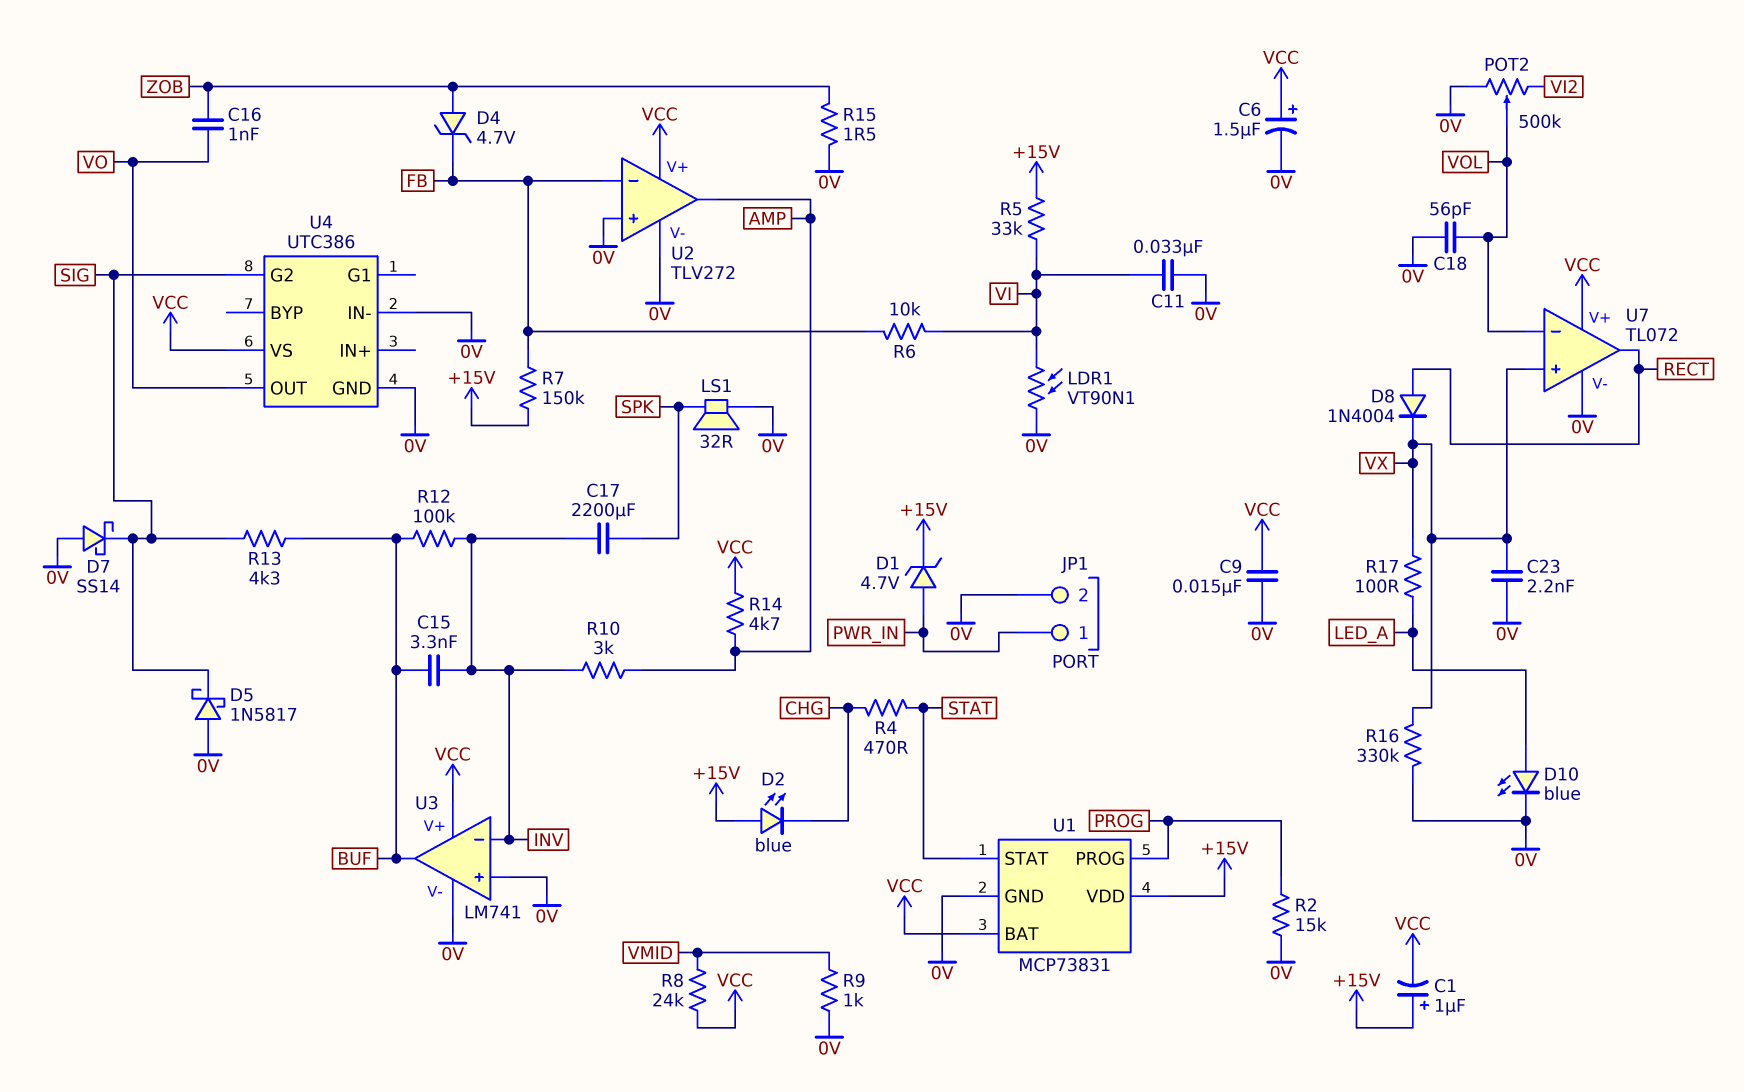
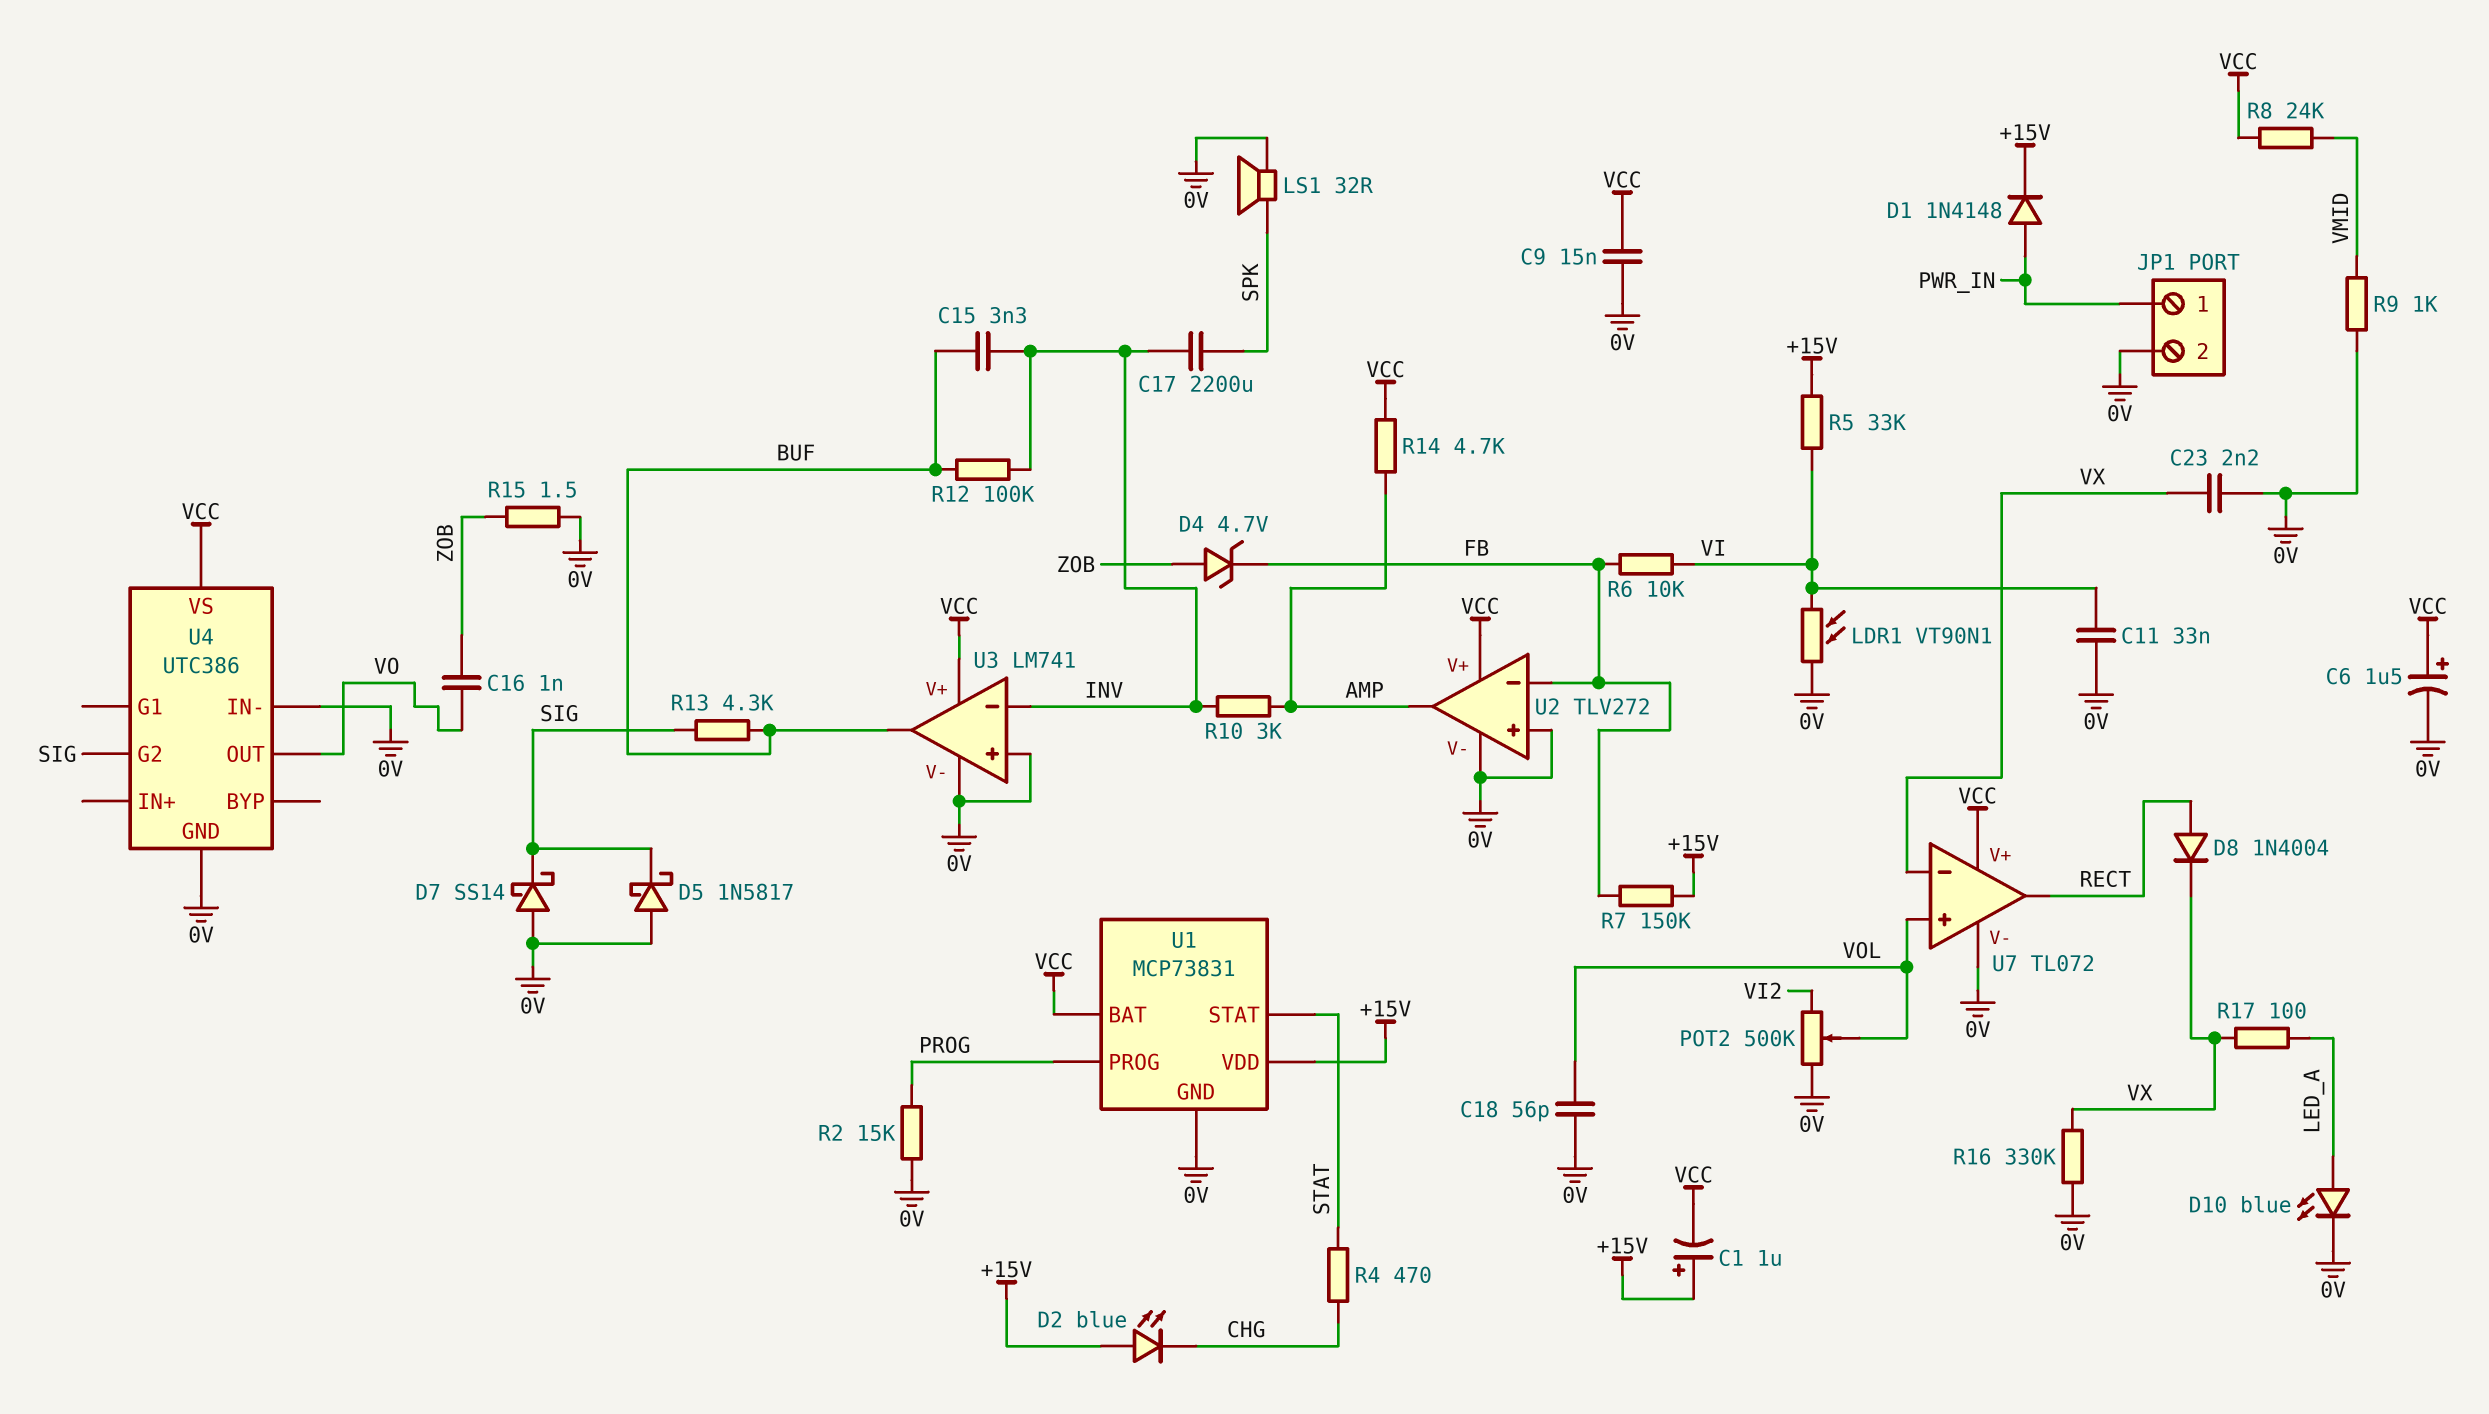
D1: zener 4.7V (A PWR_IN, K +15V) -> diode 1N4148 (A PWR_IN, K +15V)
U7 pin in+: VX -> VOL
U7 pin in-: VOL -> VX

